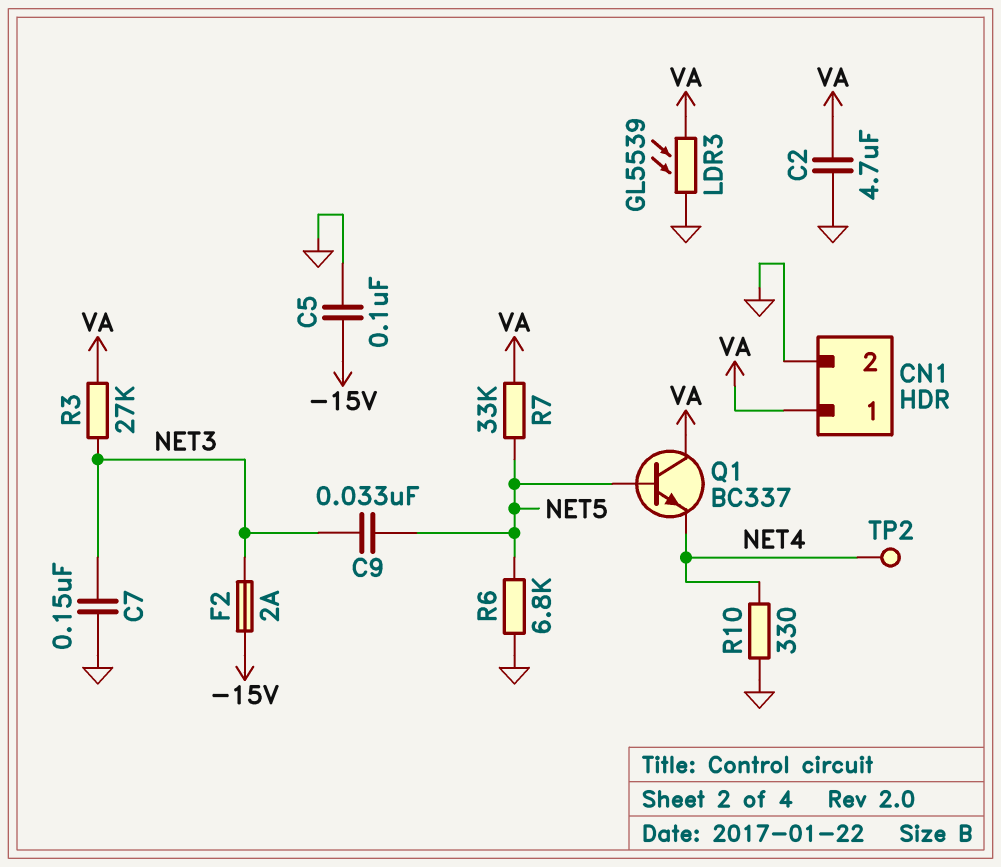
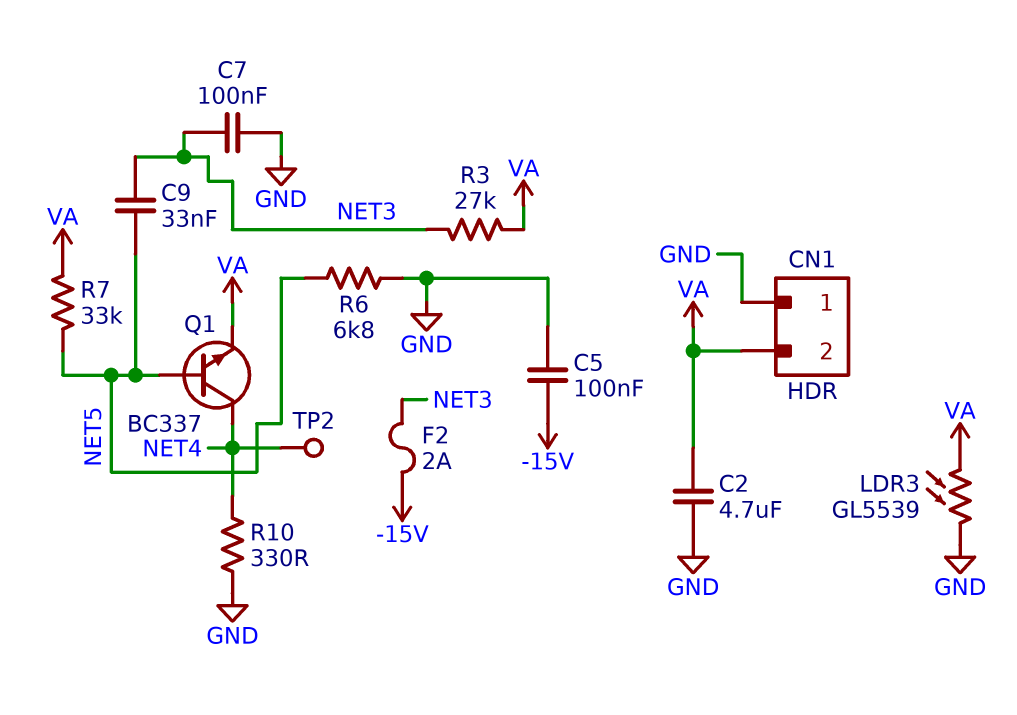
C7: 150nF (GND, NET3) -> 100nF (GND, NET3)
CN1 pin 1: VA -> GND
CN1 pin 2: GND -> VA
Q1: NPN BC337 (B NET5, C VA, E NET4) -> NPN BC337 (B NET5, C NET4, E VA)

